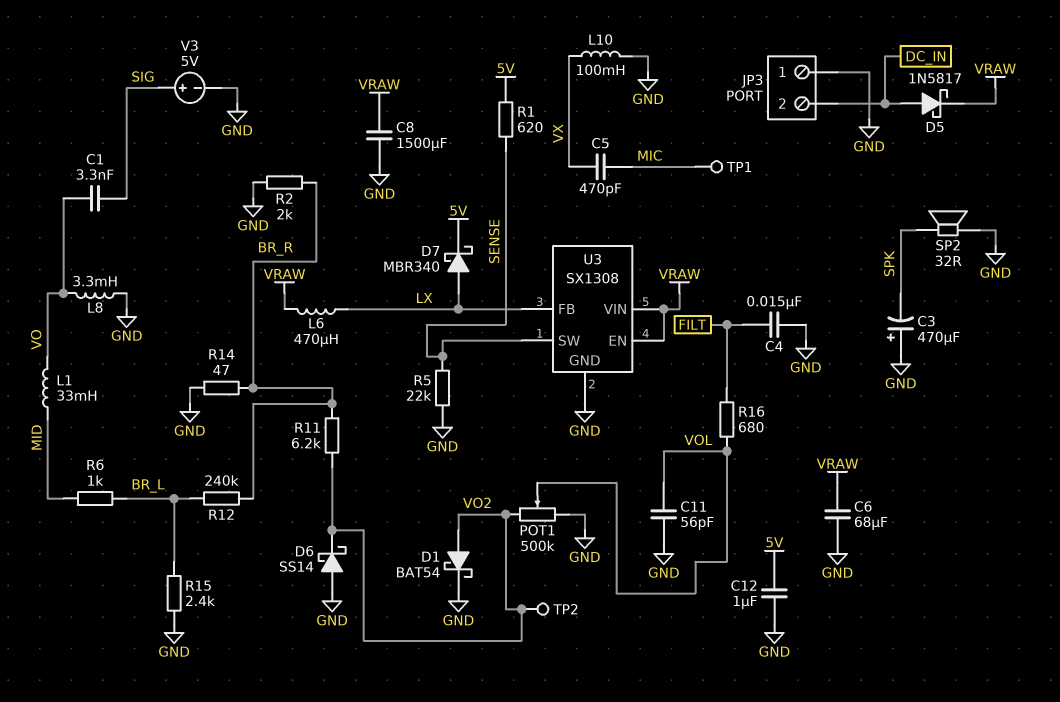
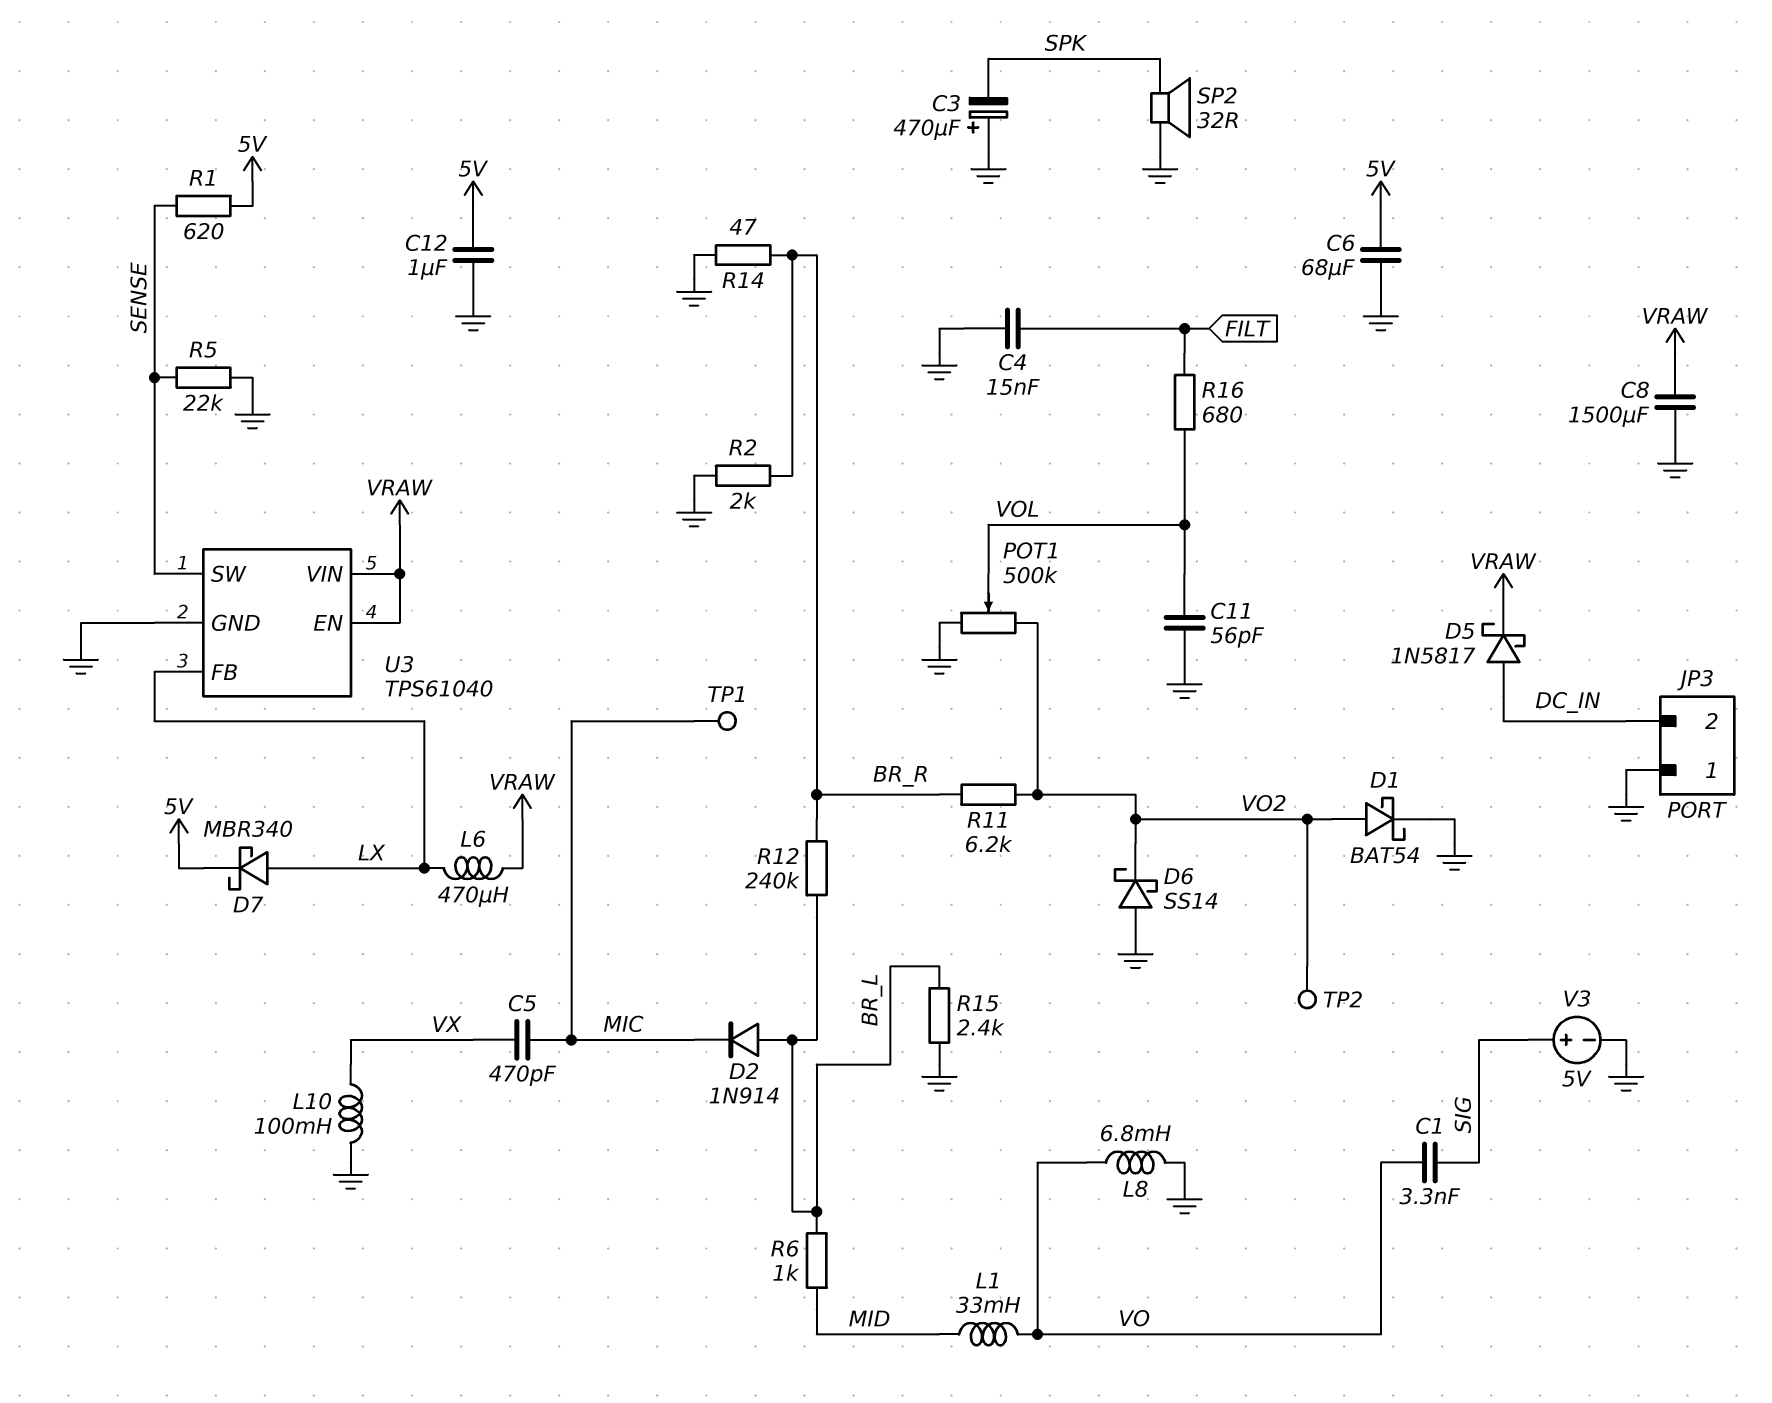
C6: 68uF (GND, VRAW) -> 68uF (5V, GND)
D2: none -> diode 1N914 (A BR_L, K MIC)
L8: 3.3mH (GND, VO) -> 6.8mH (GND, VO)
U3: SX1308 -> TPS61040

